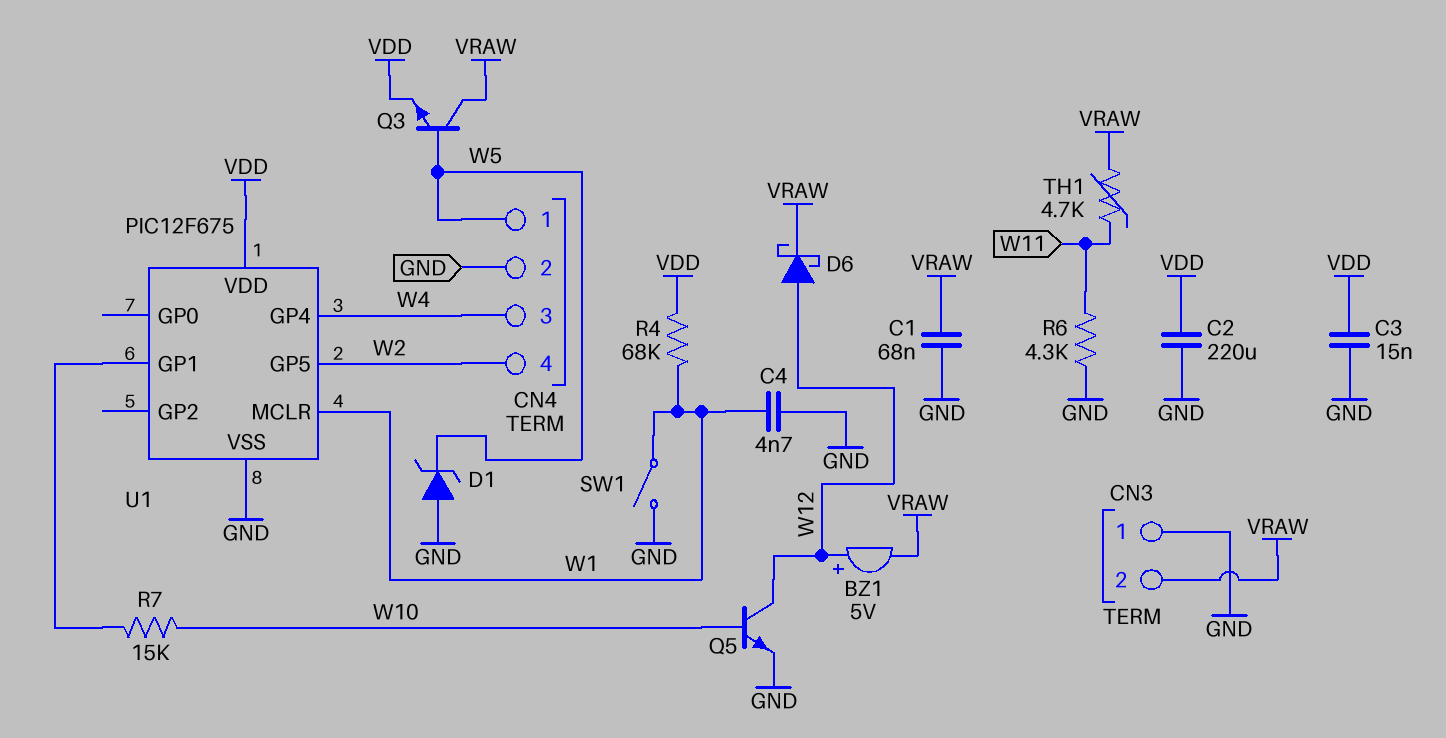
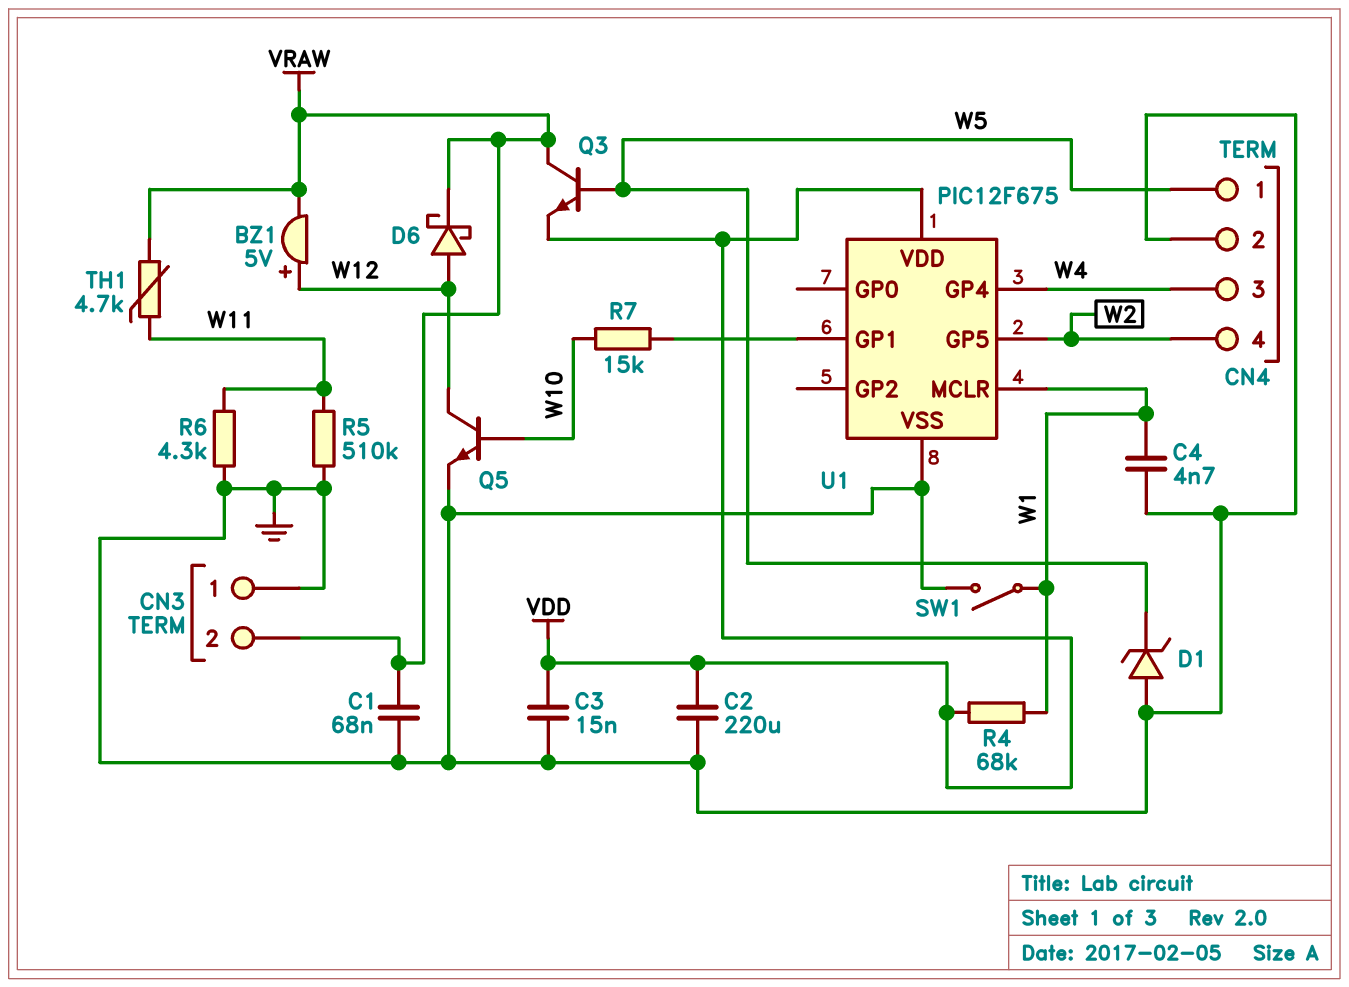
R5: none -> 510k (GND, W11)

